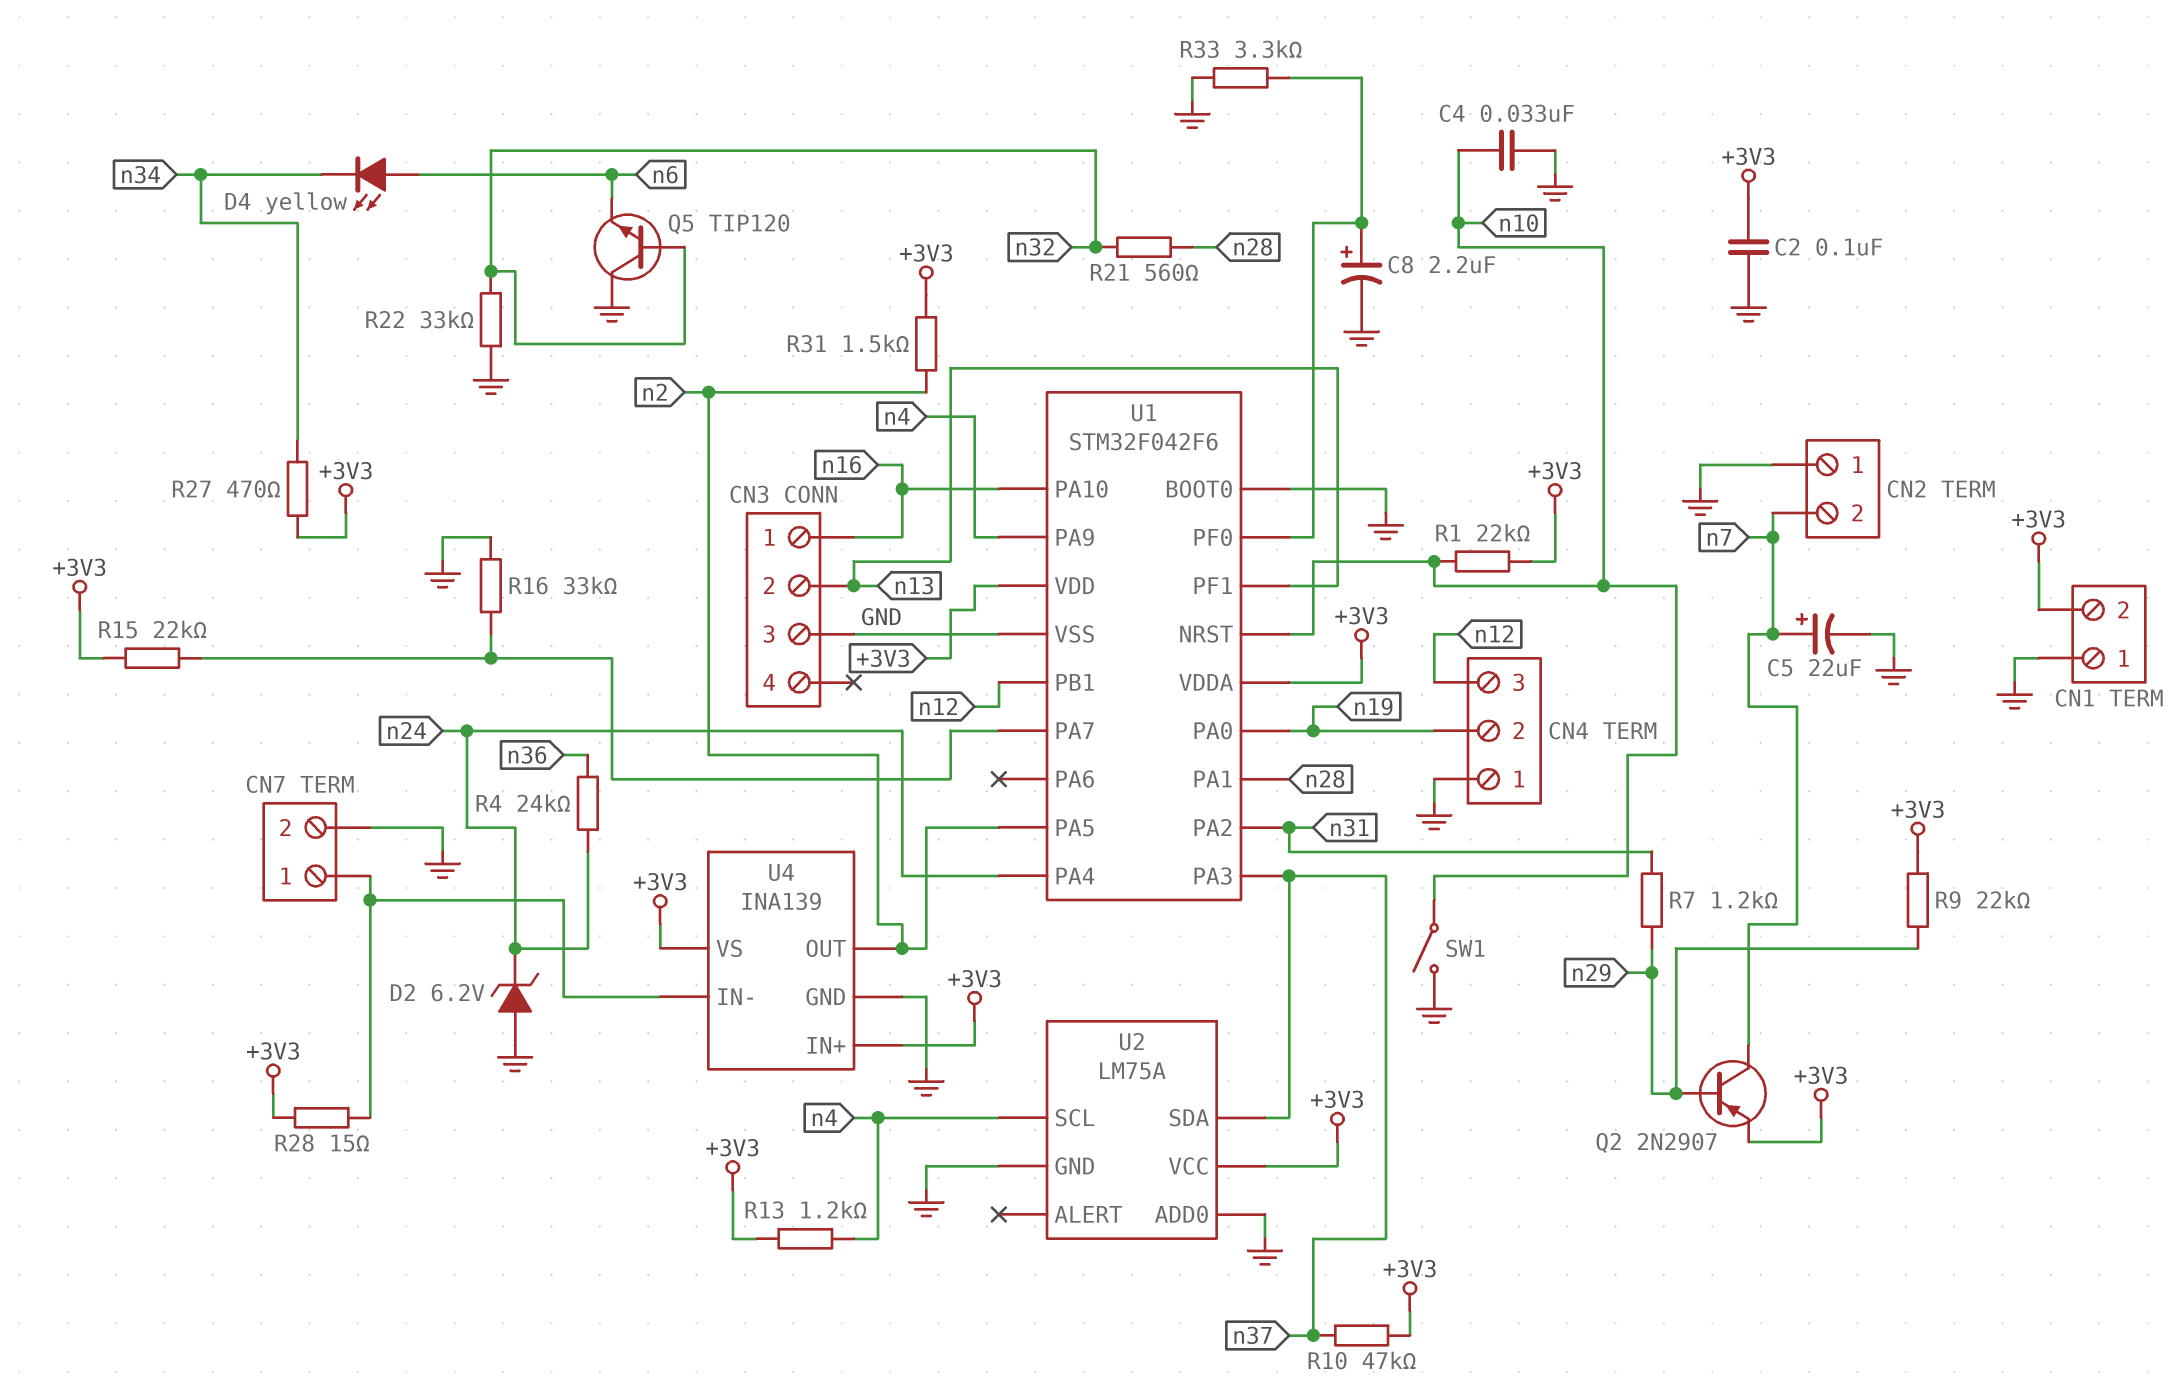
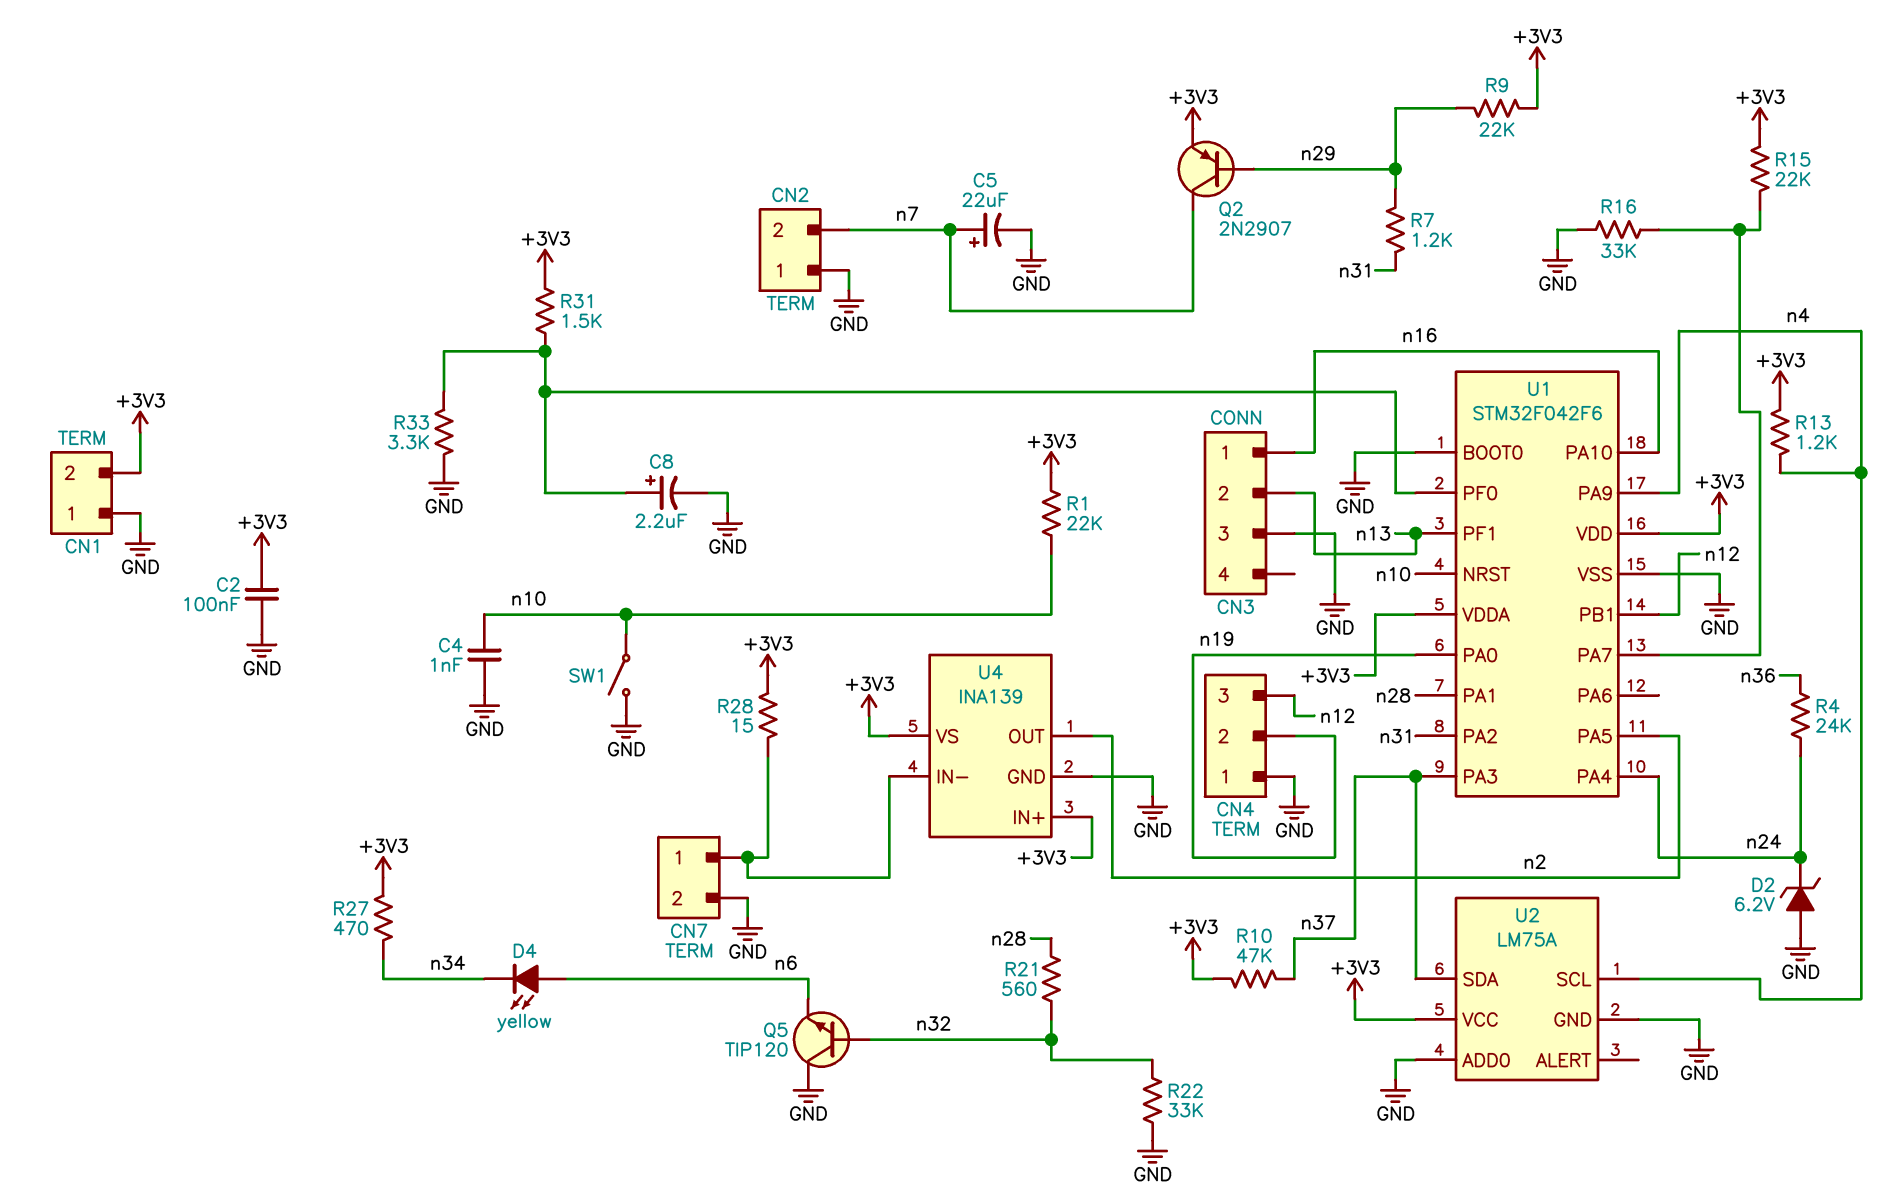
C4: 33nF (GND, n10) -> 1nF (GND, n10)
R31: 1.5k (+3V3, n2) -> 1.5k (+3V3, U1/PF0)

